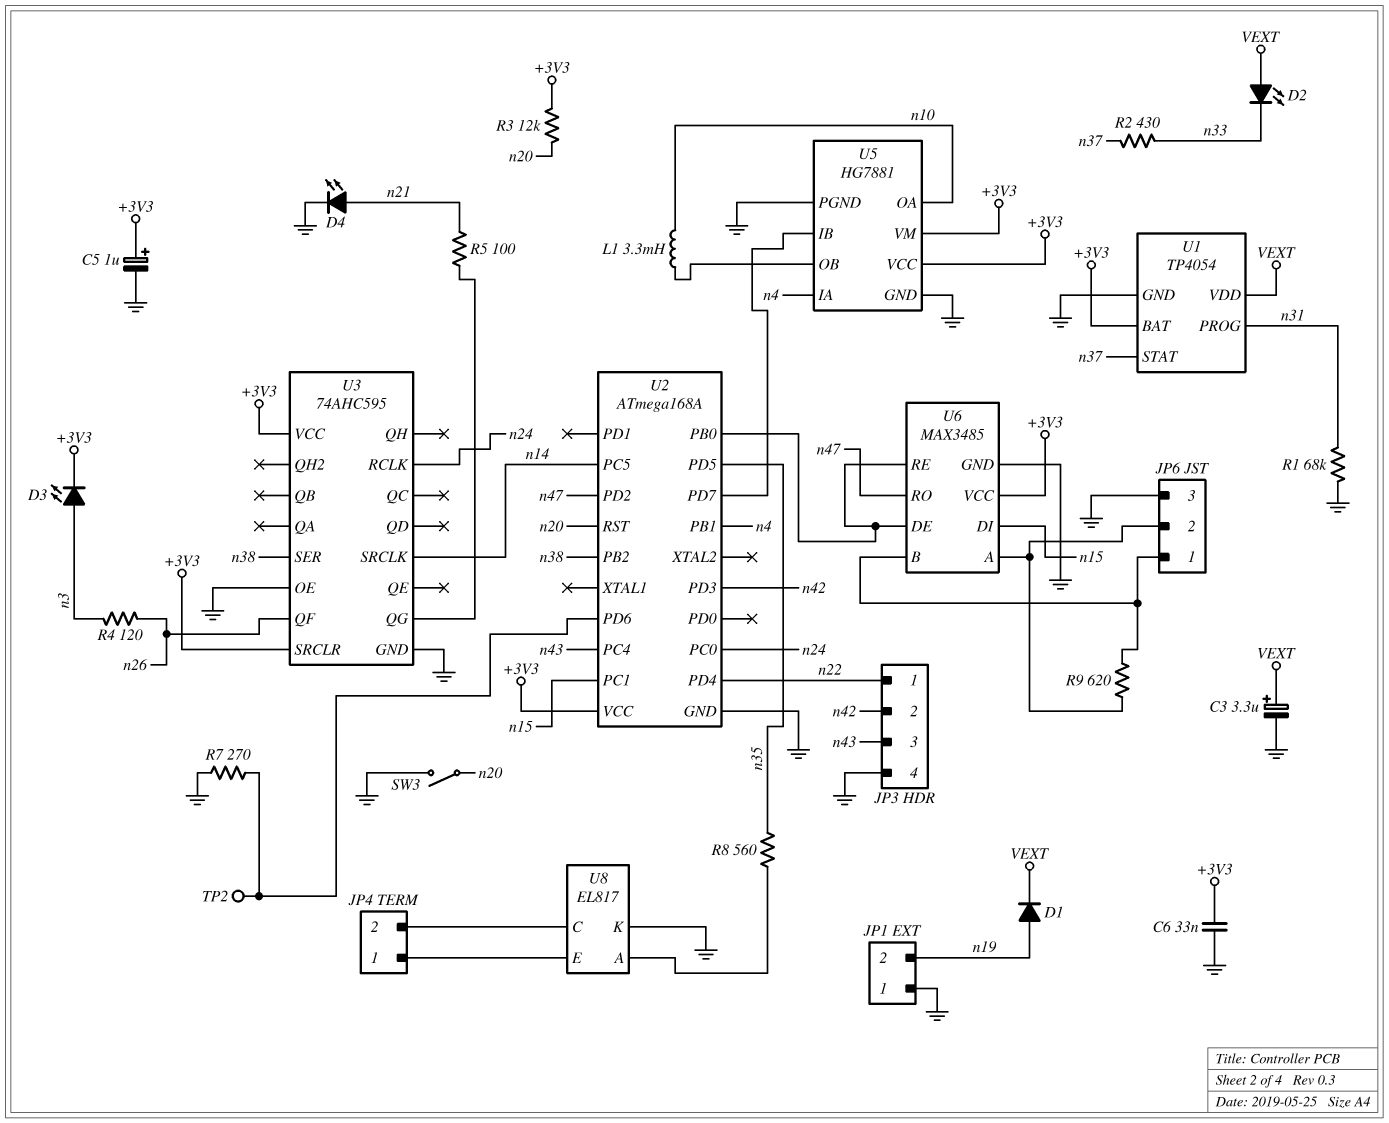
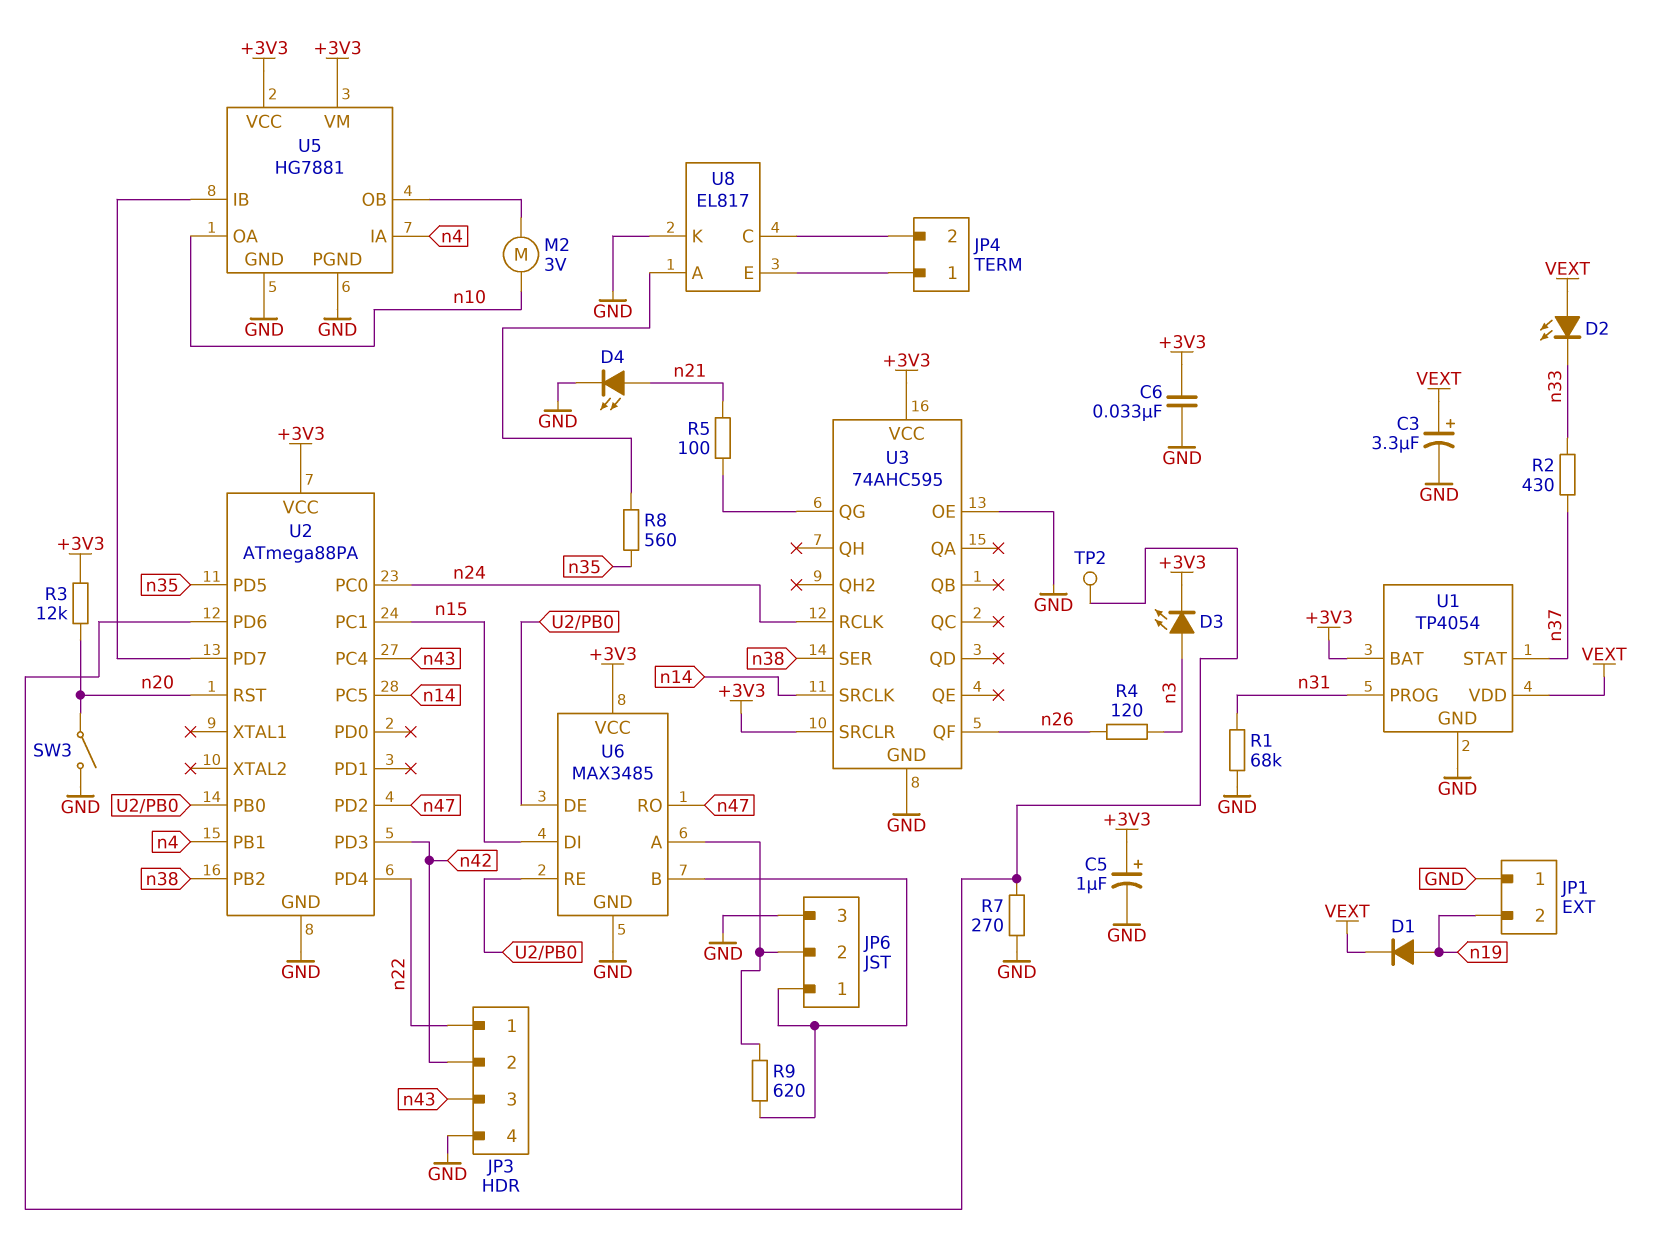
L1: 3.3mH (U5/OB, n10) -> none
M2: none -> motor 3V (U5/OB, n10)
U2: ATmega168A -> ATmega88PA

